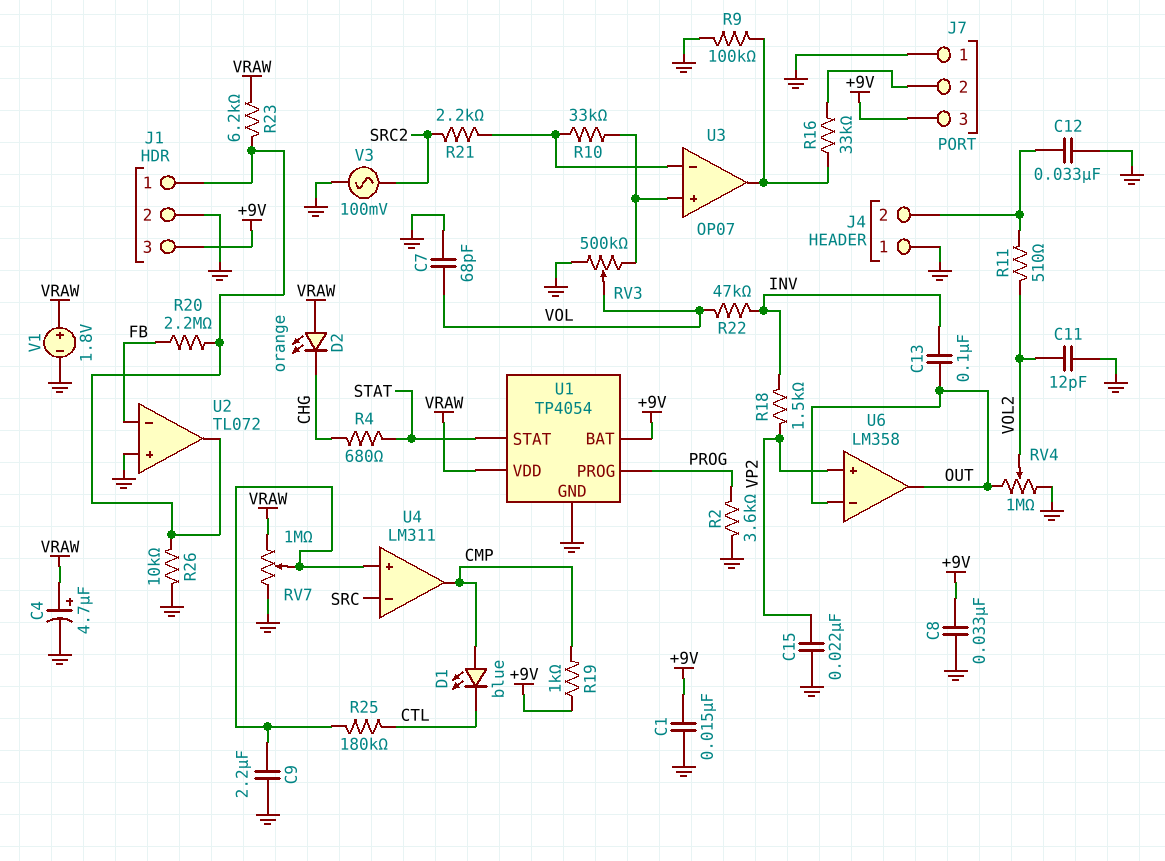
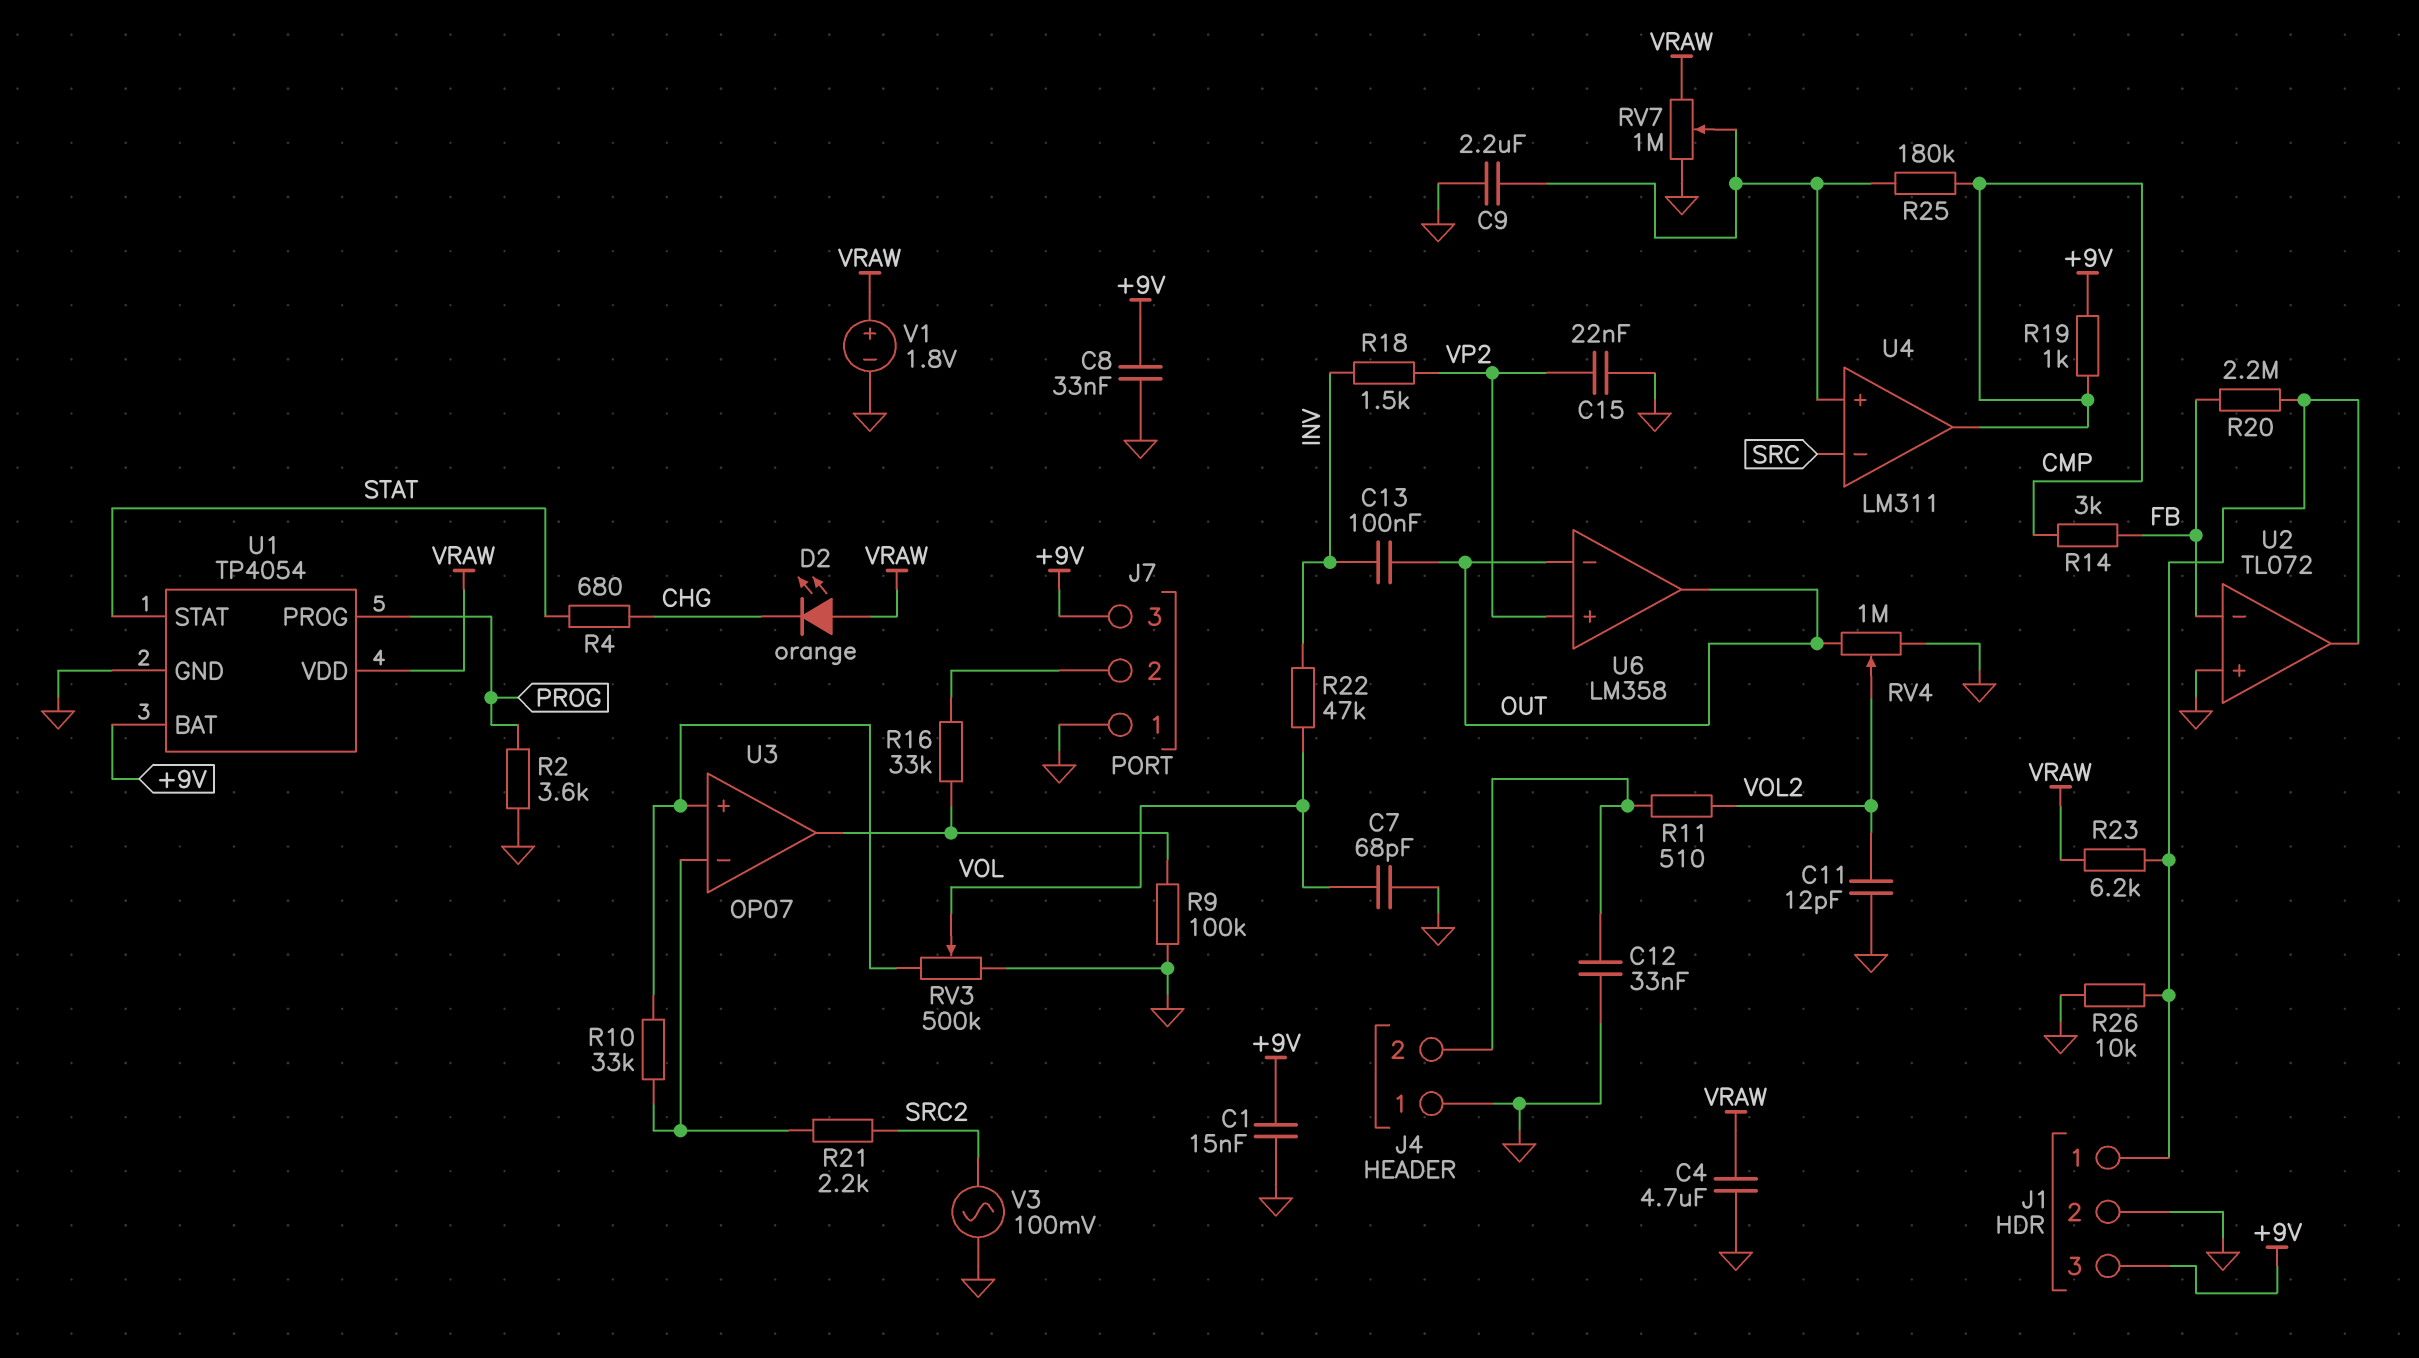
C4: 4.7uF (plus VRAW, minus GND) -> 4.7uF (GND, VRAW)
D1: LED blue (A CMP, K CTL) -> none
R14: none -> 3k (CMP, FB)
R25: 180k (CTL, U4/in+) -> 180k (CMP, U4/in+)

